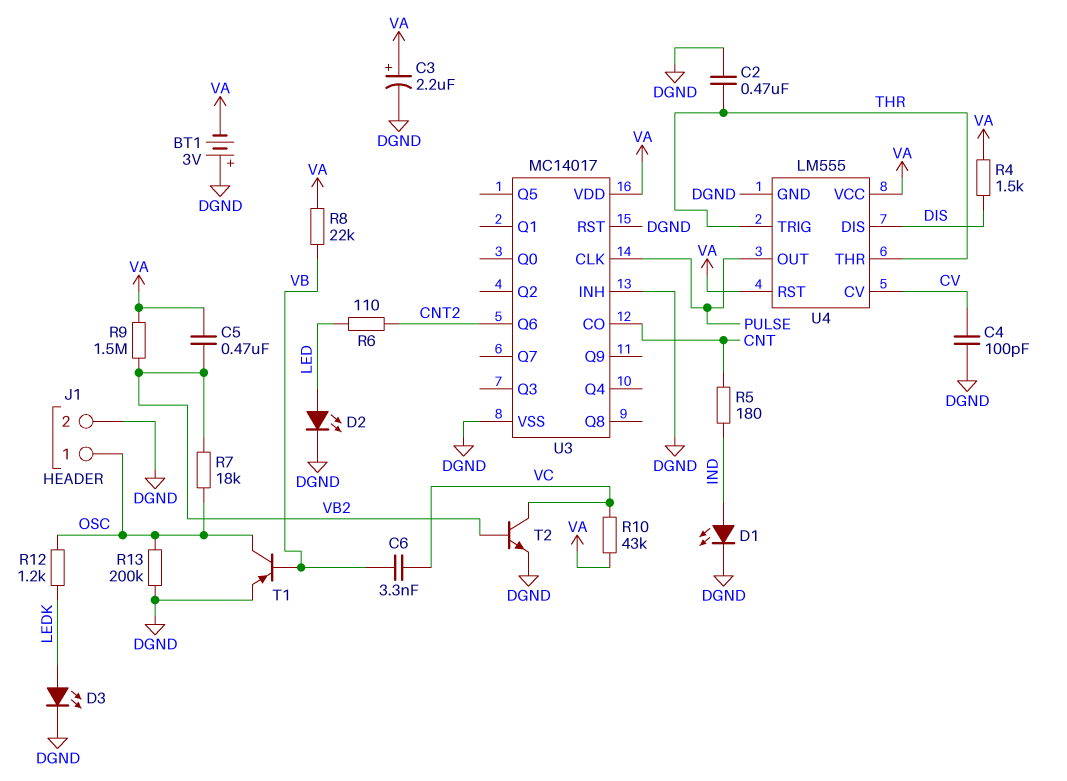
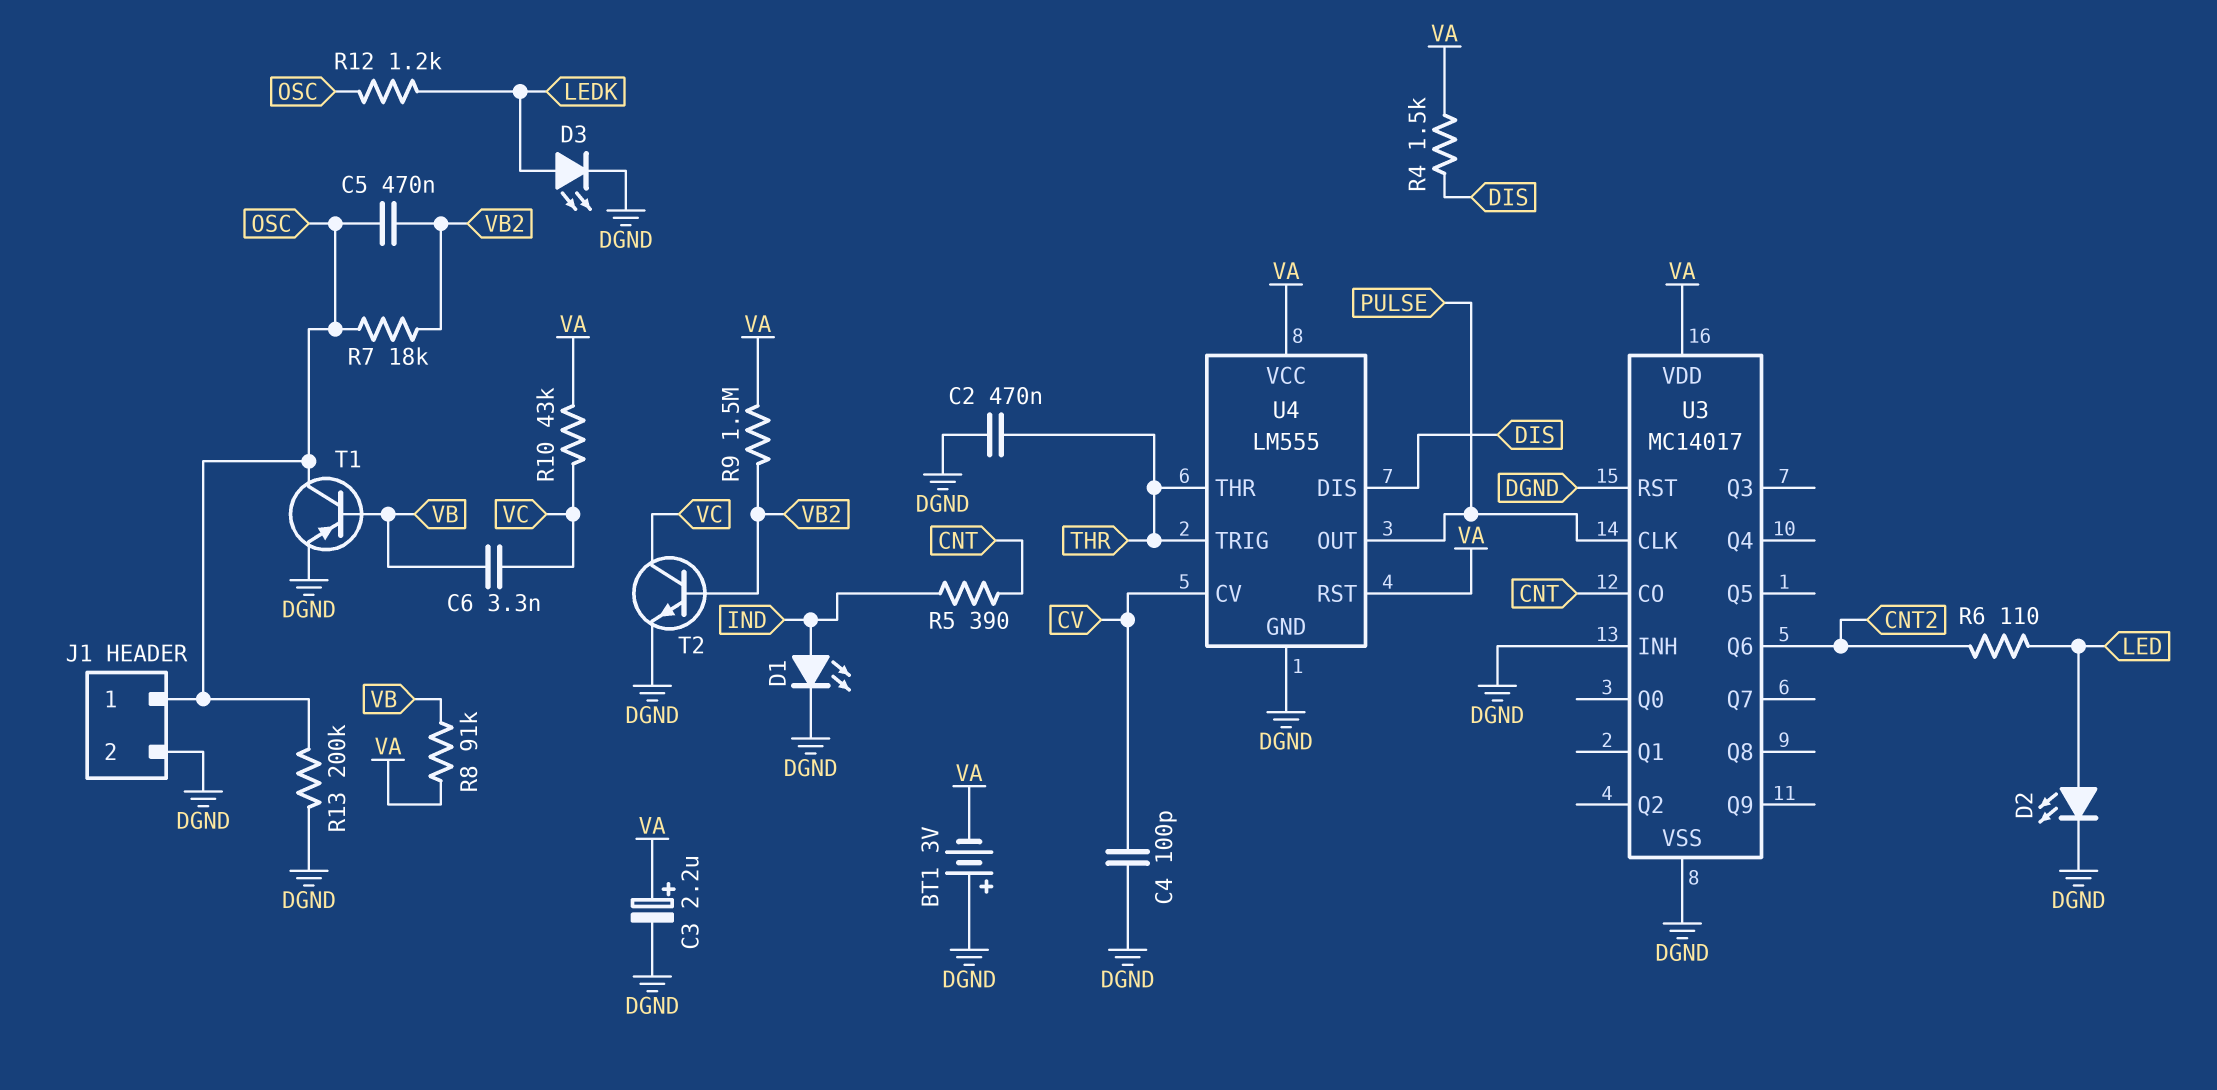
C5: 470nF (VA, VB2) -> 470nF (OSC, VB2)
R5: 180 (CNT, IND) -> 390 (CNT, IND)
R8: 22k (VA, VB) -> 91k (VA, VB)

